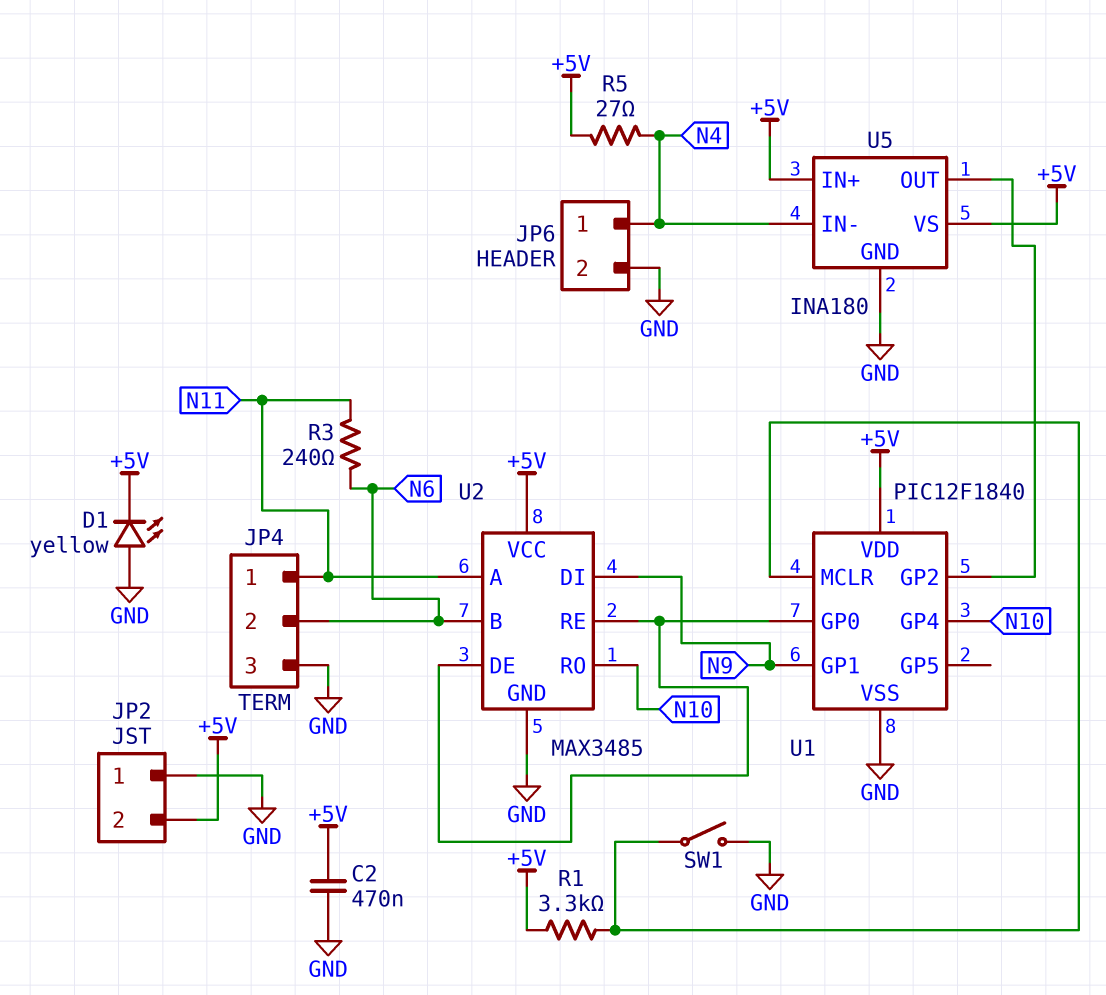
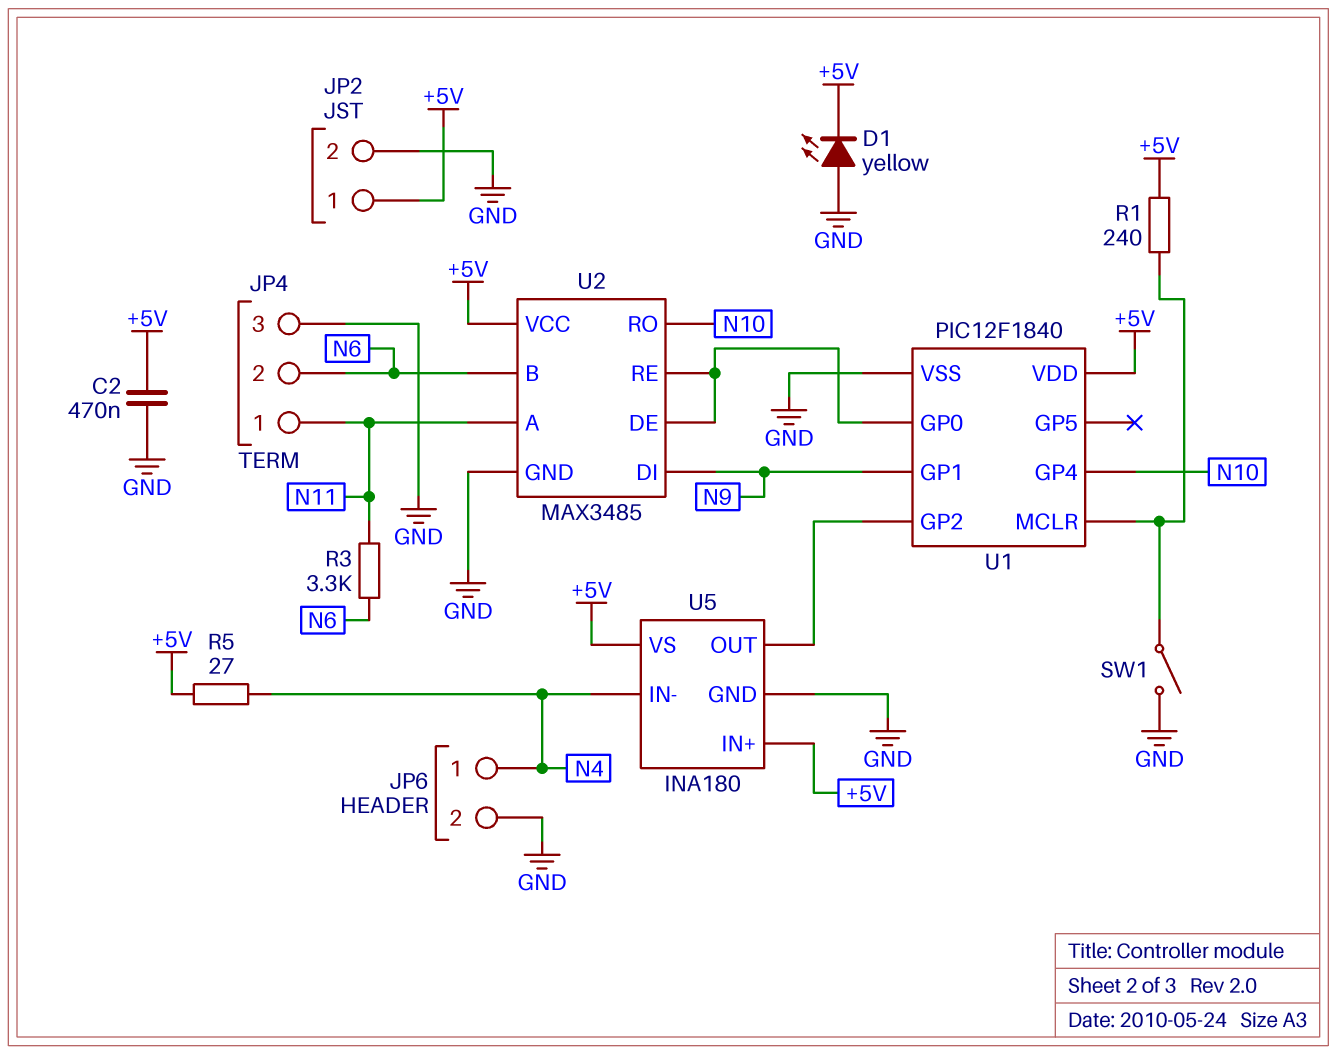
JP2 pin 1: GND -> +5V
JP2 pin 2: +5V -> GND
R1: 3.3k (+5V, U1/MCLR) -> 240 (+5V, U1/MCLR)
R3: 240 (N6, N11) -> 3.3k (N6, N11)

